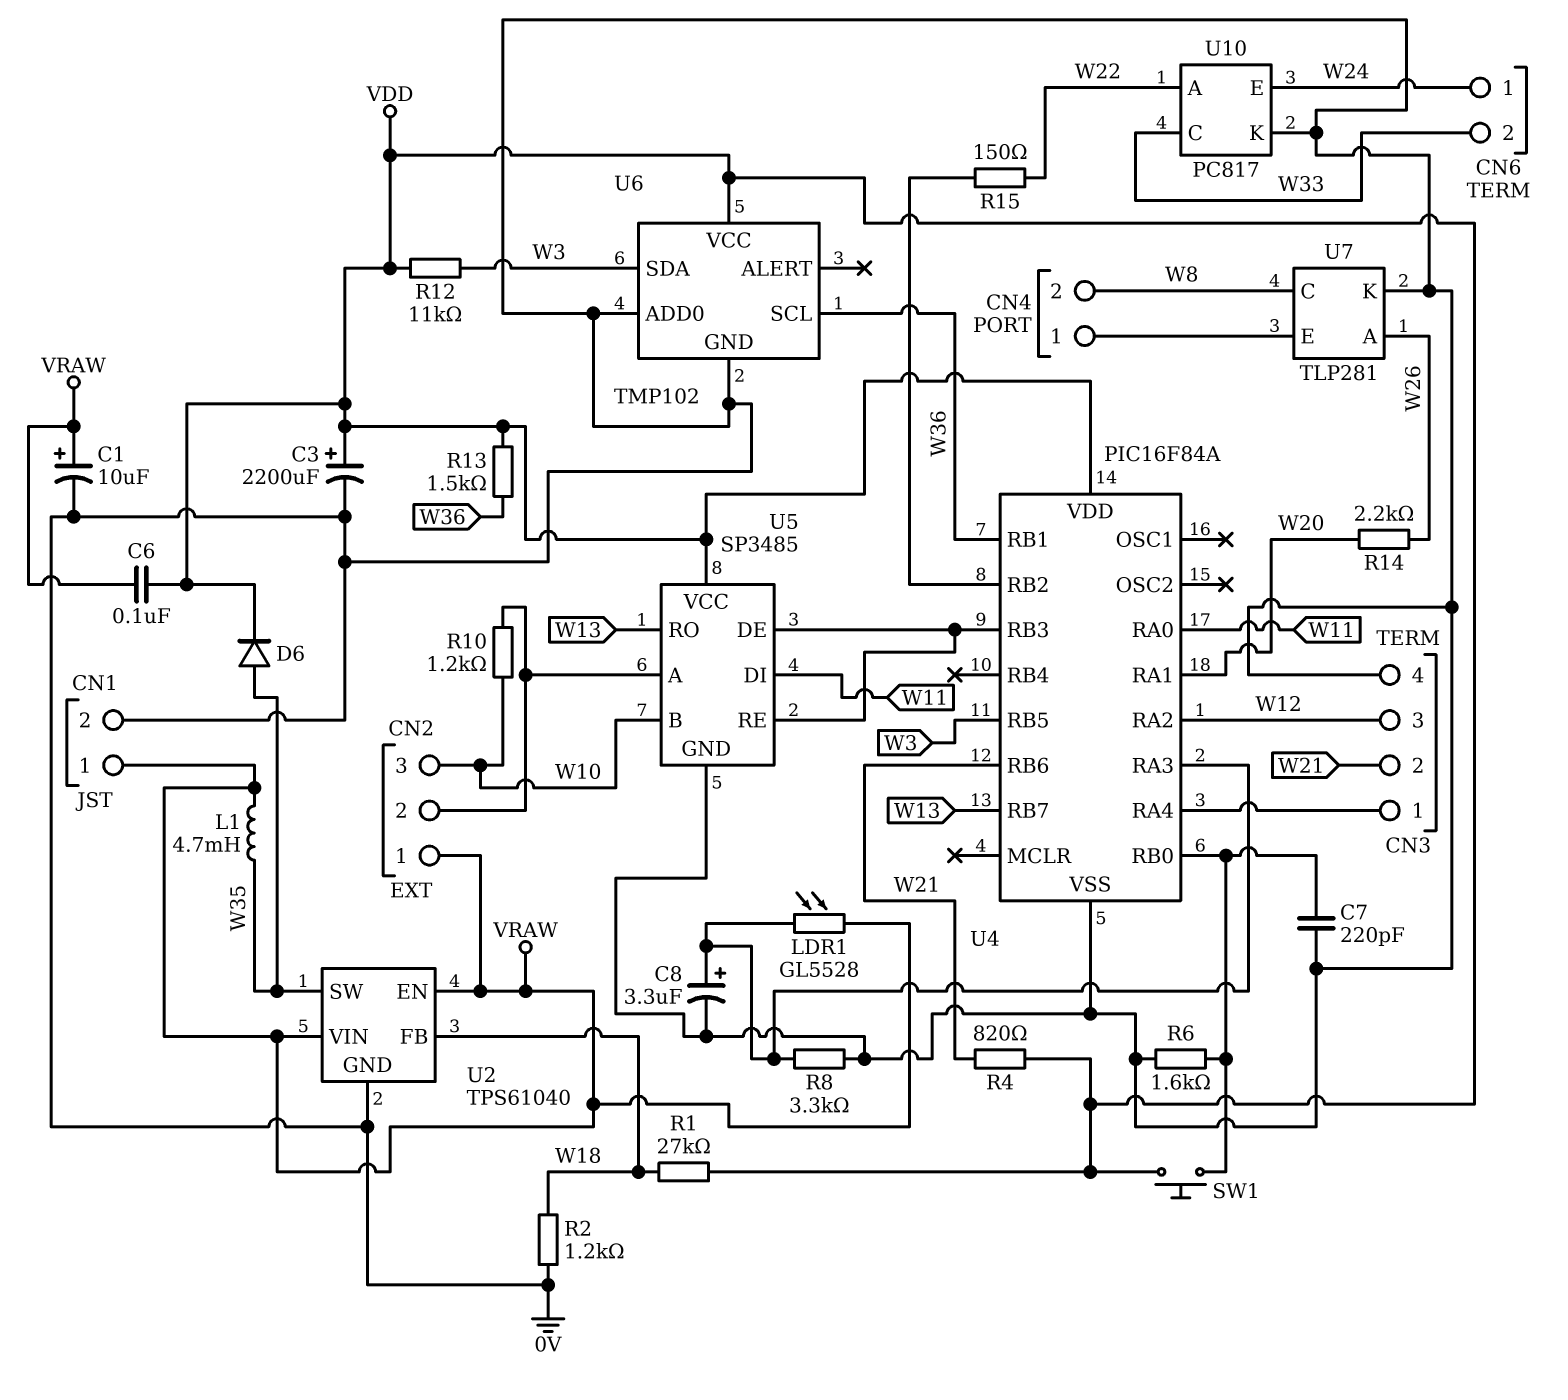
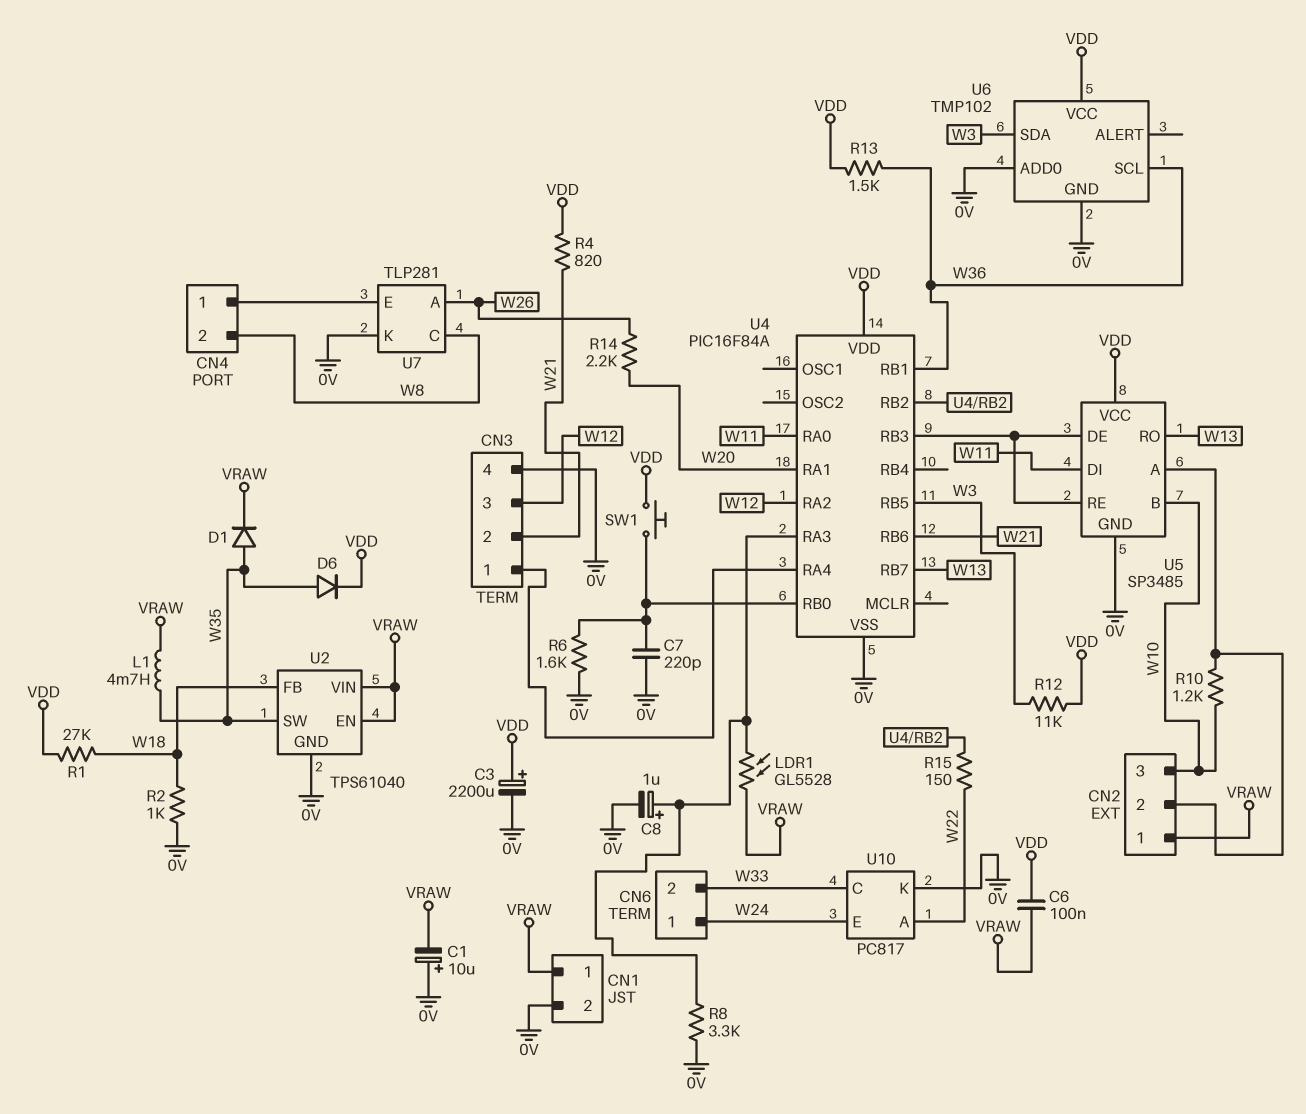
C1: 10uF (plus VRAW, minus 0V) -> 10uF (plus 0V, minus VRAW)
C8: 3.3uF (plus U4/RA3, minus 0V) -> 1uF (plus U4/RA3, minus 0V)
D1: none -> diode (A W35, K VRAW)
R2: 1.2k (0V, W18) -> 1k (0V, W18)

